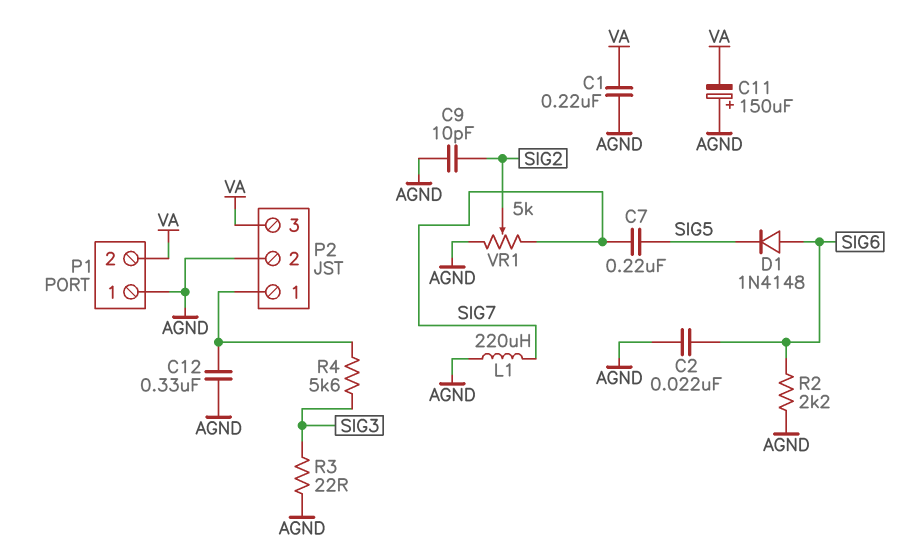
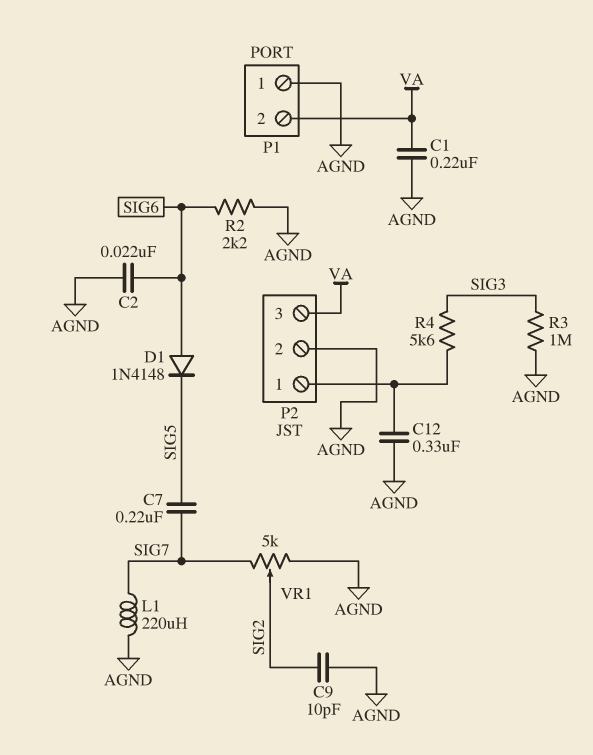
C11: 150uF (plus AGND, minus VA) -> none
R3: 22 (AGND, SIG3) -> 1M (AGND, SIG3)

